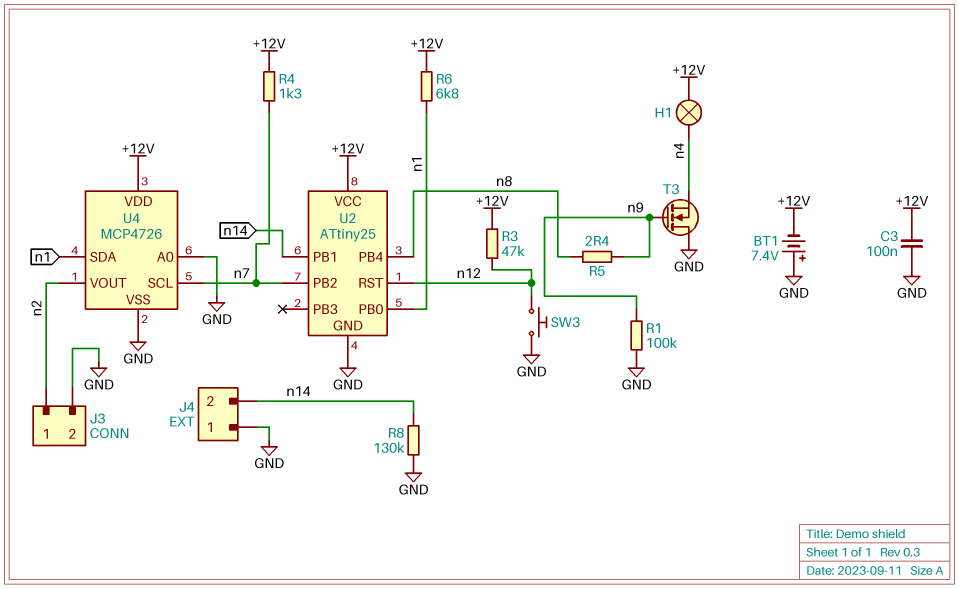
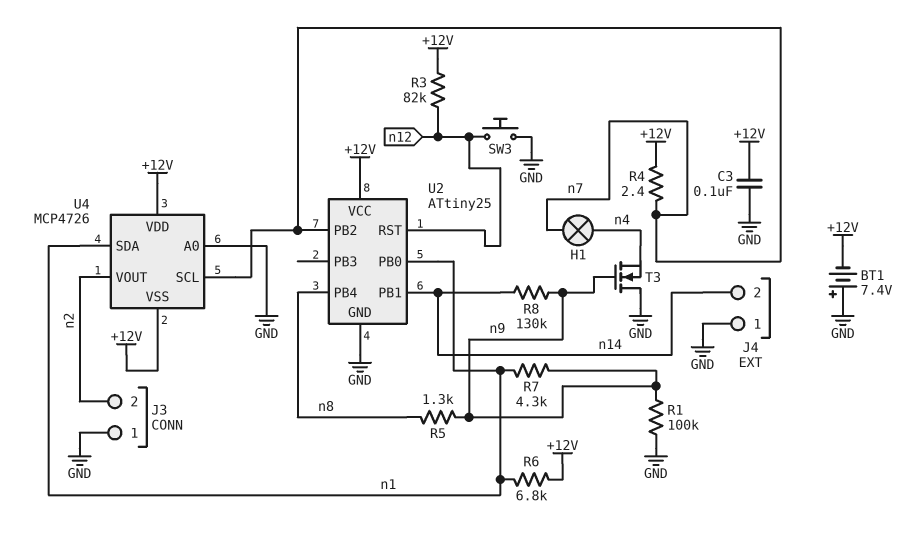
H1: lamp (+12V, n4) -> lamp (n4, n7)
J3 pin 1: n2 -> GND
J3 pin 2: GND -> n2
R3: 47k (+12V, n12) -> 82k (+12V, n12)
R4: 1.3k (+12V, n7) -> 2.4 (+12V, n7)
R5: 2.4 (n8, n9) -> 1.3k (n8, n9)
R7: none -> 4.3k (n1, n9)
R8: 130k (GND, n14) -> 130k (n9, n14)
U4 pin VSS: GND -> +12V

